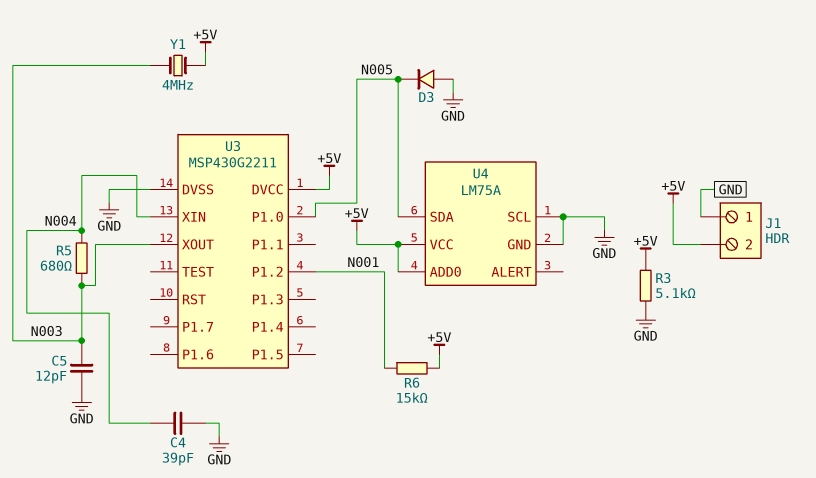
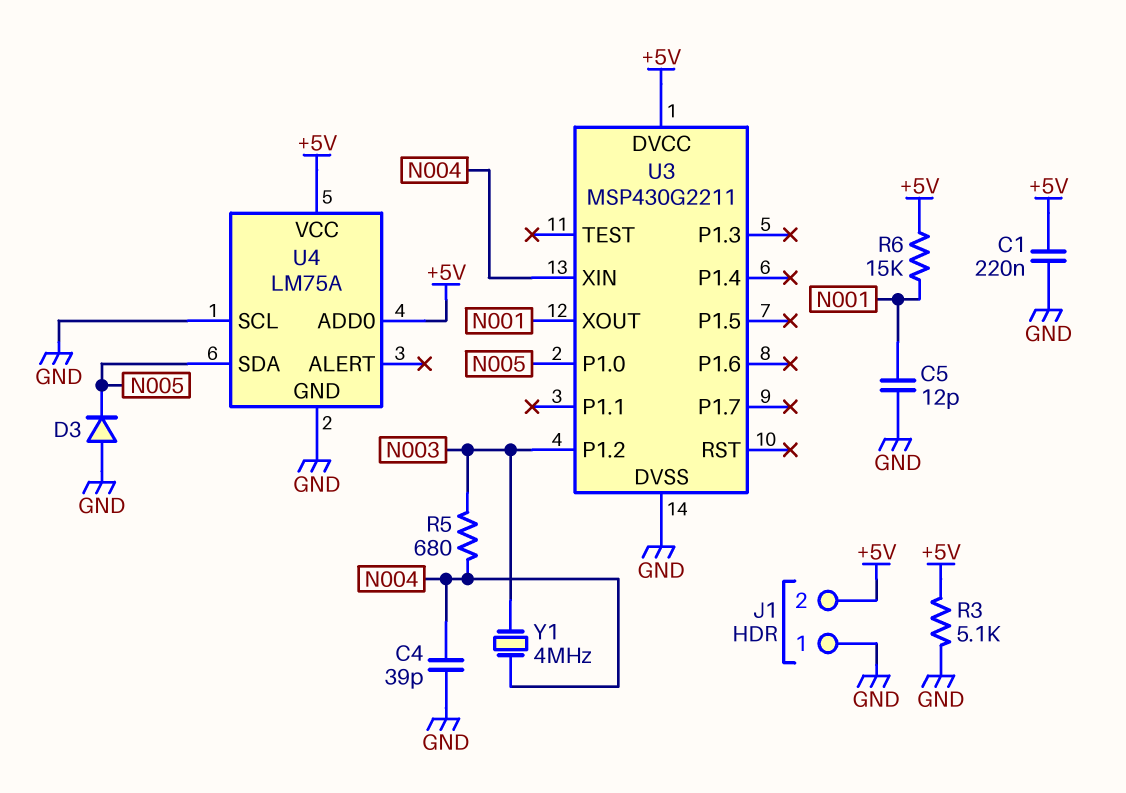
C1: none -> 220nF (+5V, GND)
C5: 12pF (GND, N003) -> 12pF (GND, N001)
U3 pin P1.2: N001 -> N003
U3 pin XOUT: N003 -> N001
Y1: 4MHz (+5V, N003) -> 4MHz (N003, N004)

